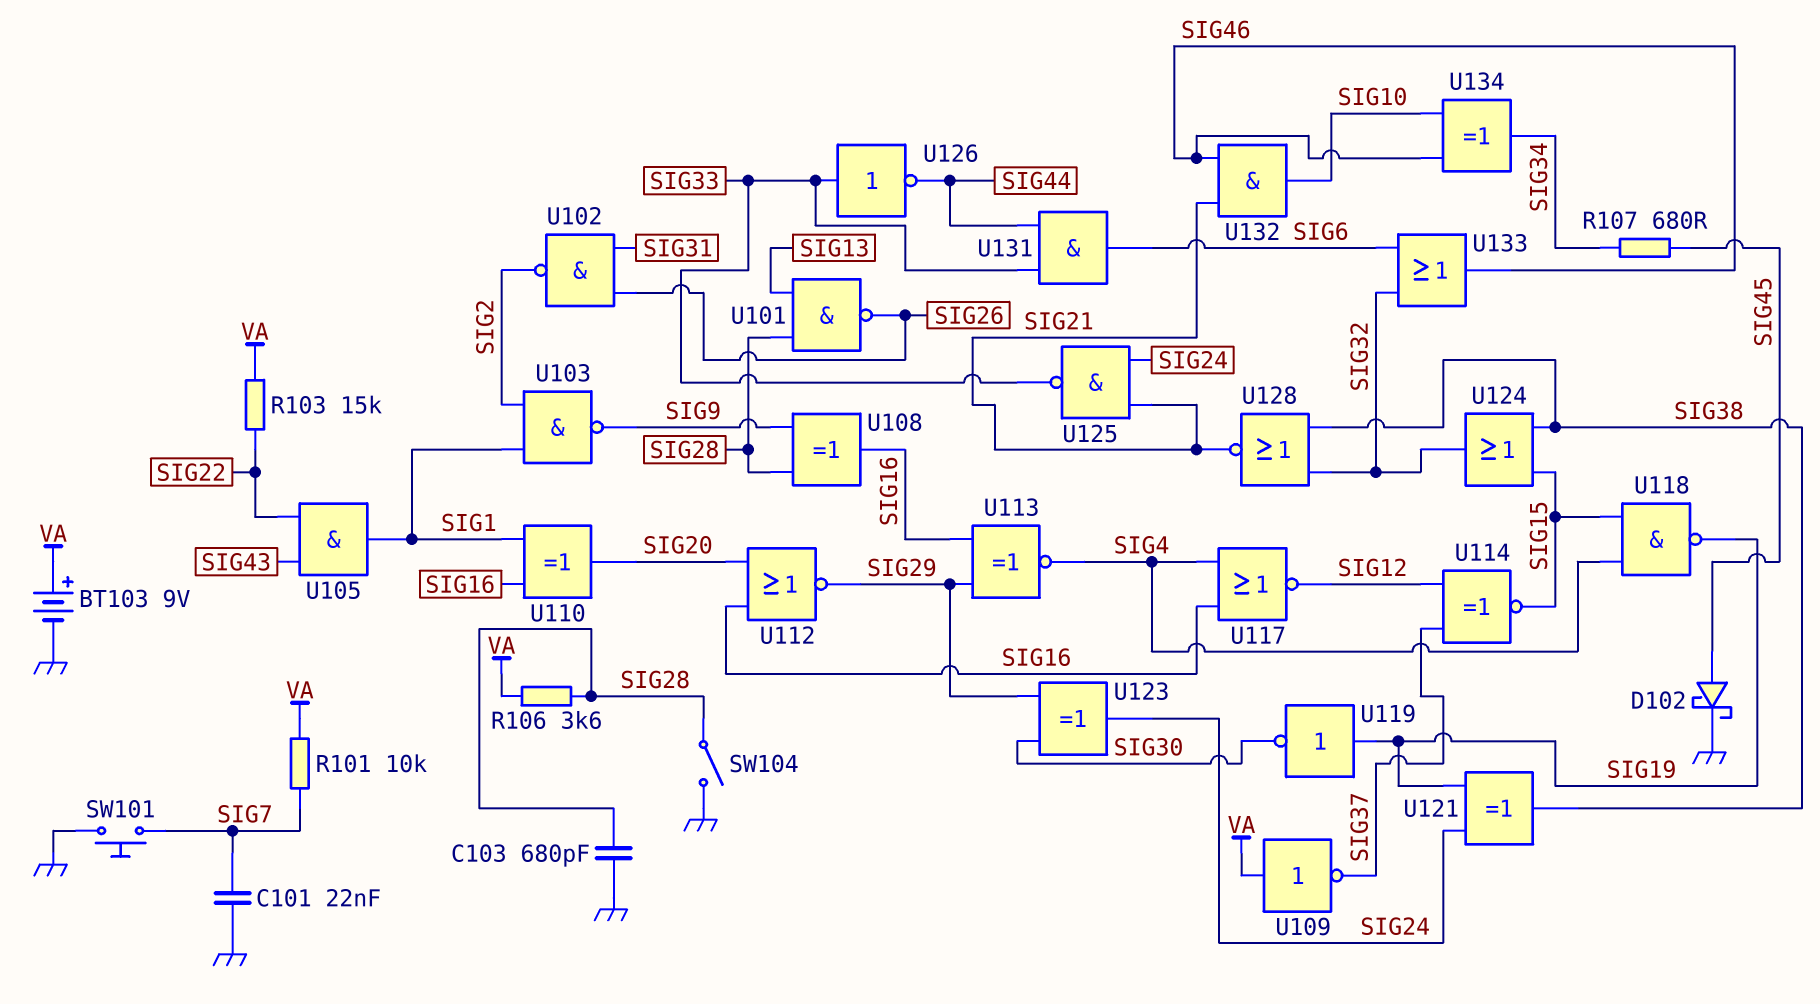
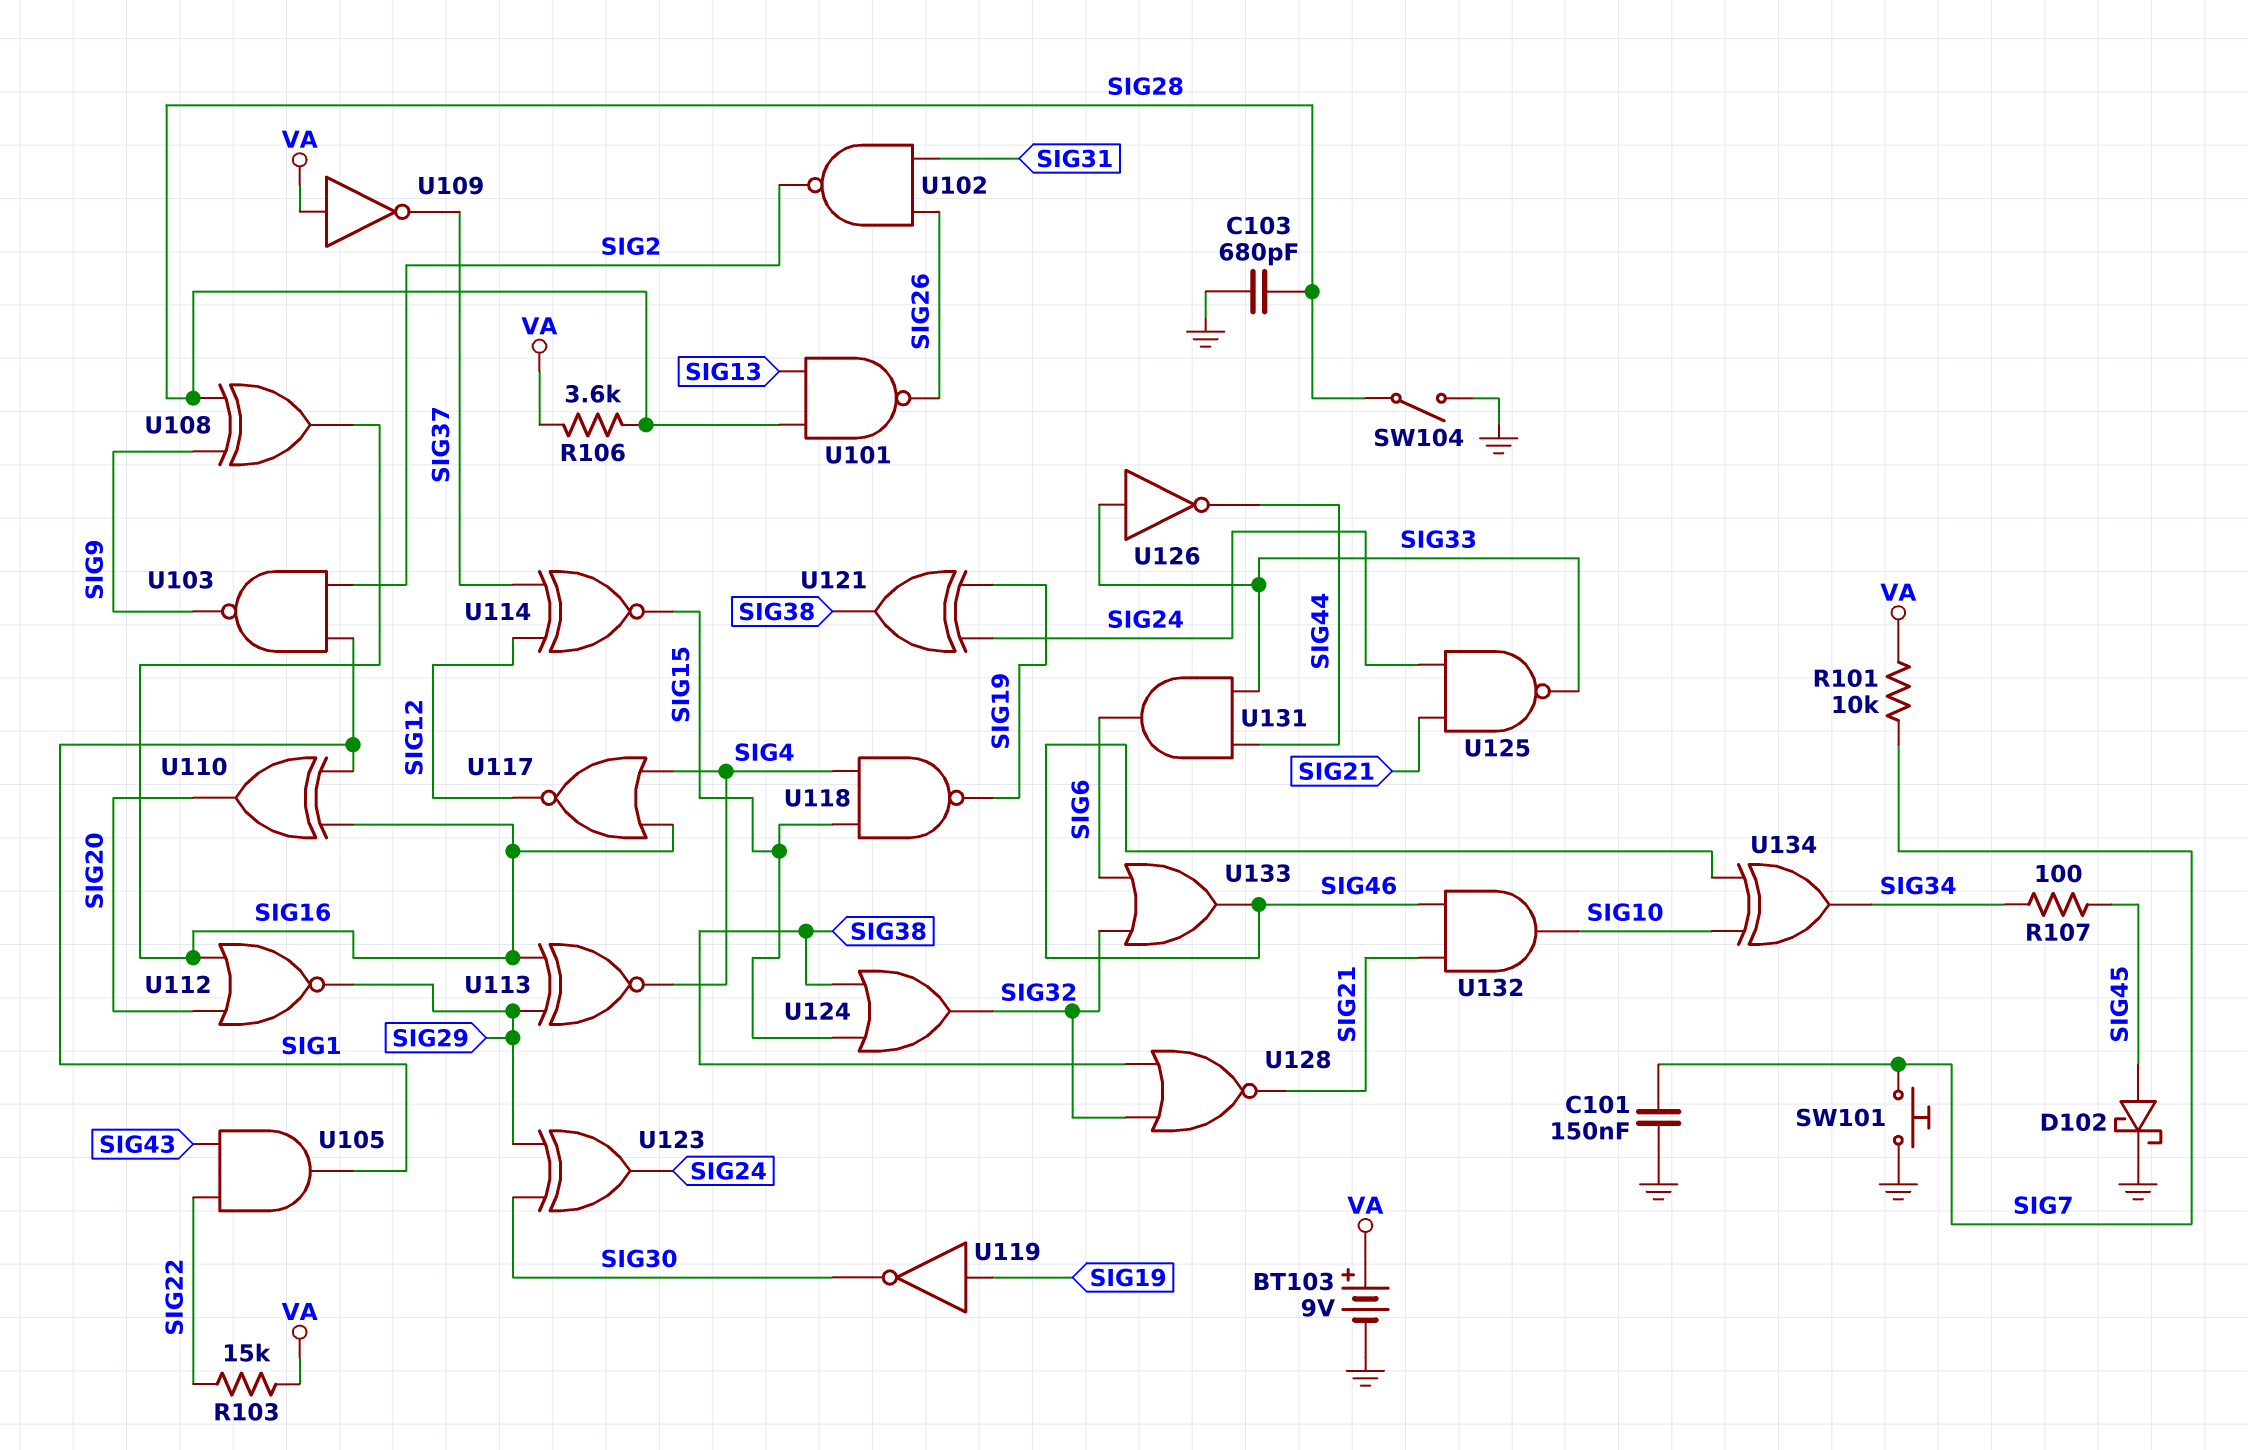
C101: 22nF (GND, SIG7) -> 150nF (GND, SIG7)
R107: 680 (SIG34, SIG45) -> 100 (SIG34, SIG45)

